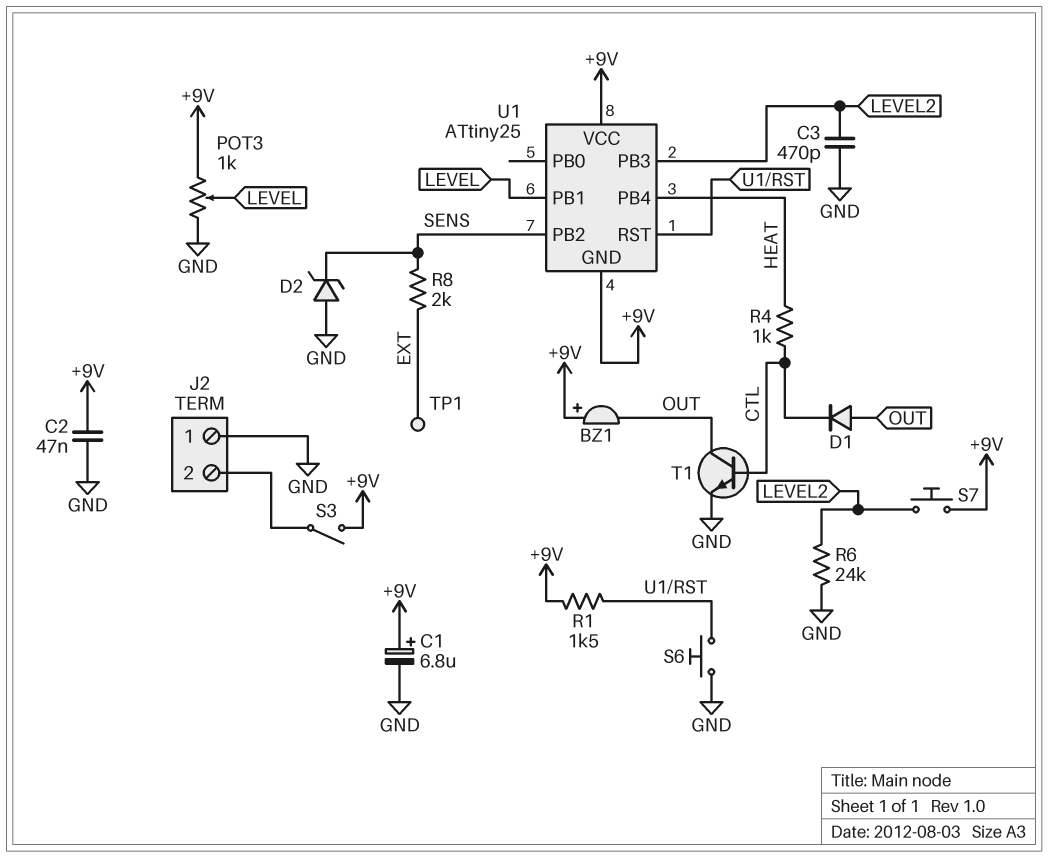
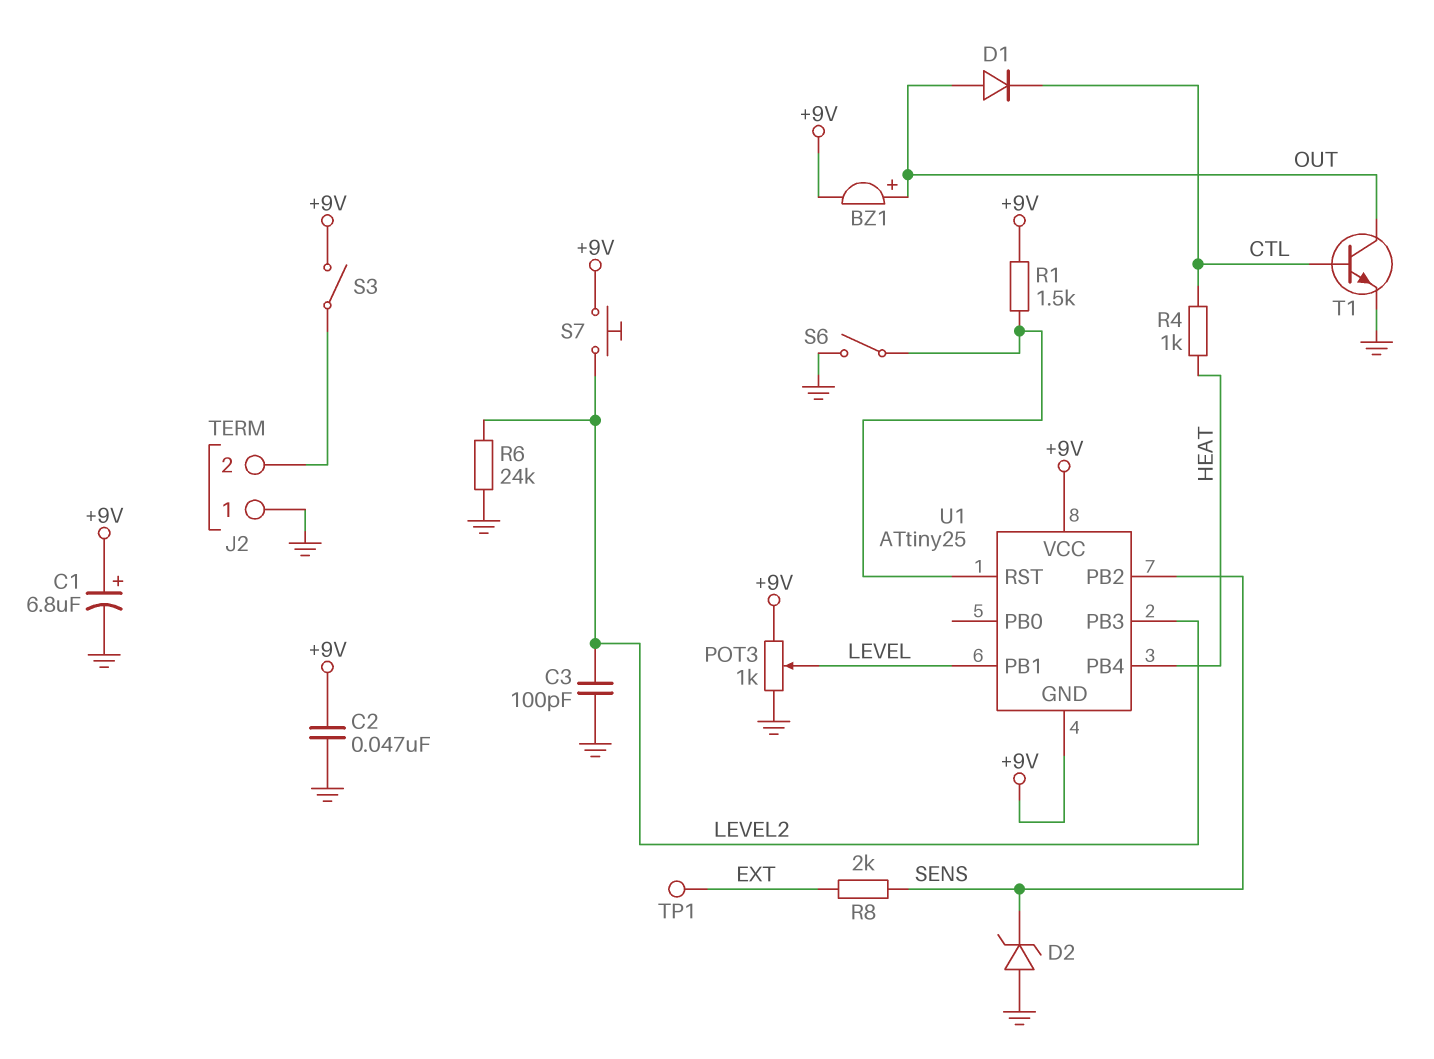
BZ1: buzzer (plus +9V, minus OUT) -> buzzer (plus OUT, minus +9V)
C3: 470pF (GND, LEVEL2) -> 100pF (GND, LEVEL2)
S6: button (GND, U1/RST) -> switch (GND, U1/RST)

